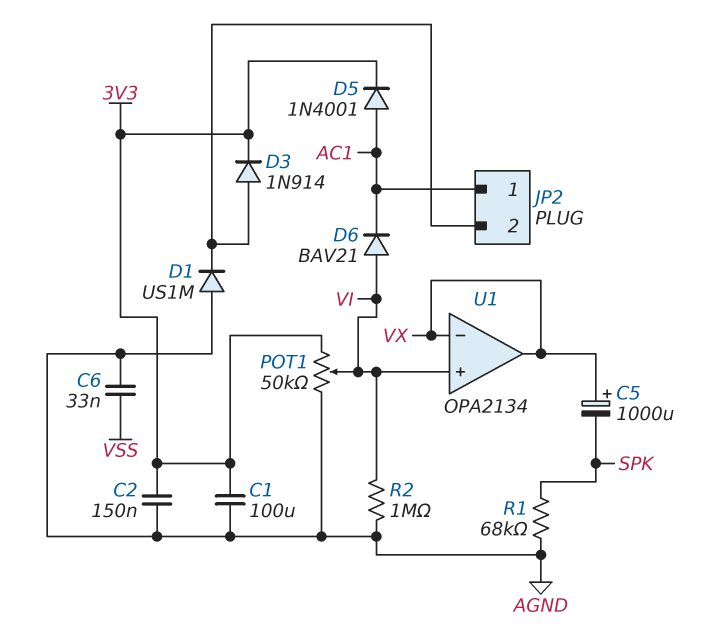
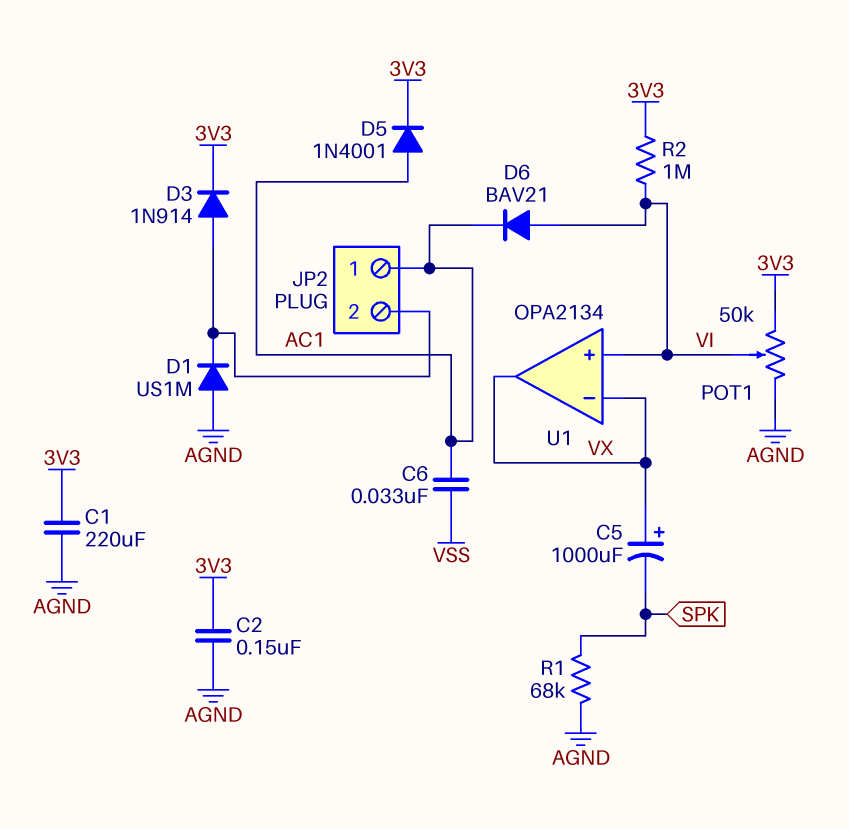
C1: 100uF (3V3, AGND) -> 220uF (3V3, AGND)
C6: 33nF (AGND, VSS) -> 33nF (AC1, VSS)
R2: 1M (AGND, VI) -> 1M (3V3, VI)

